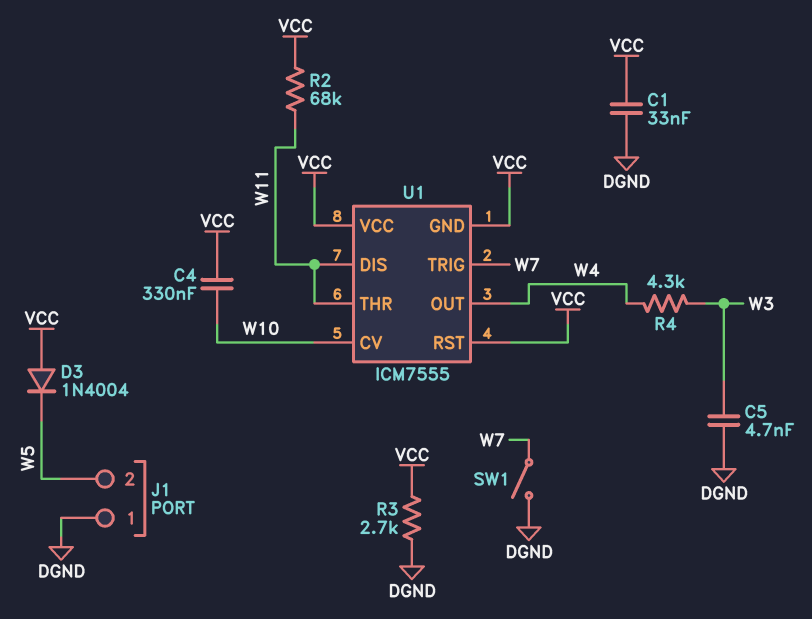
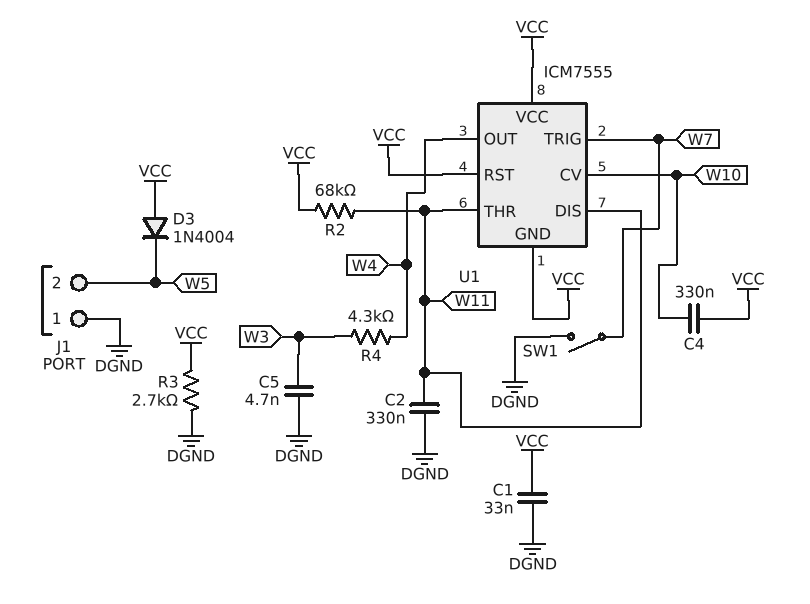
C2: none -> 330nF (DGND, W11)

